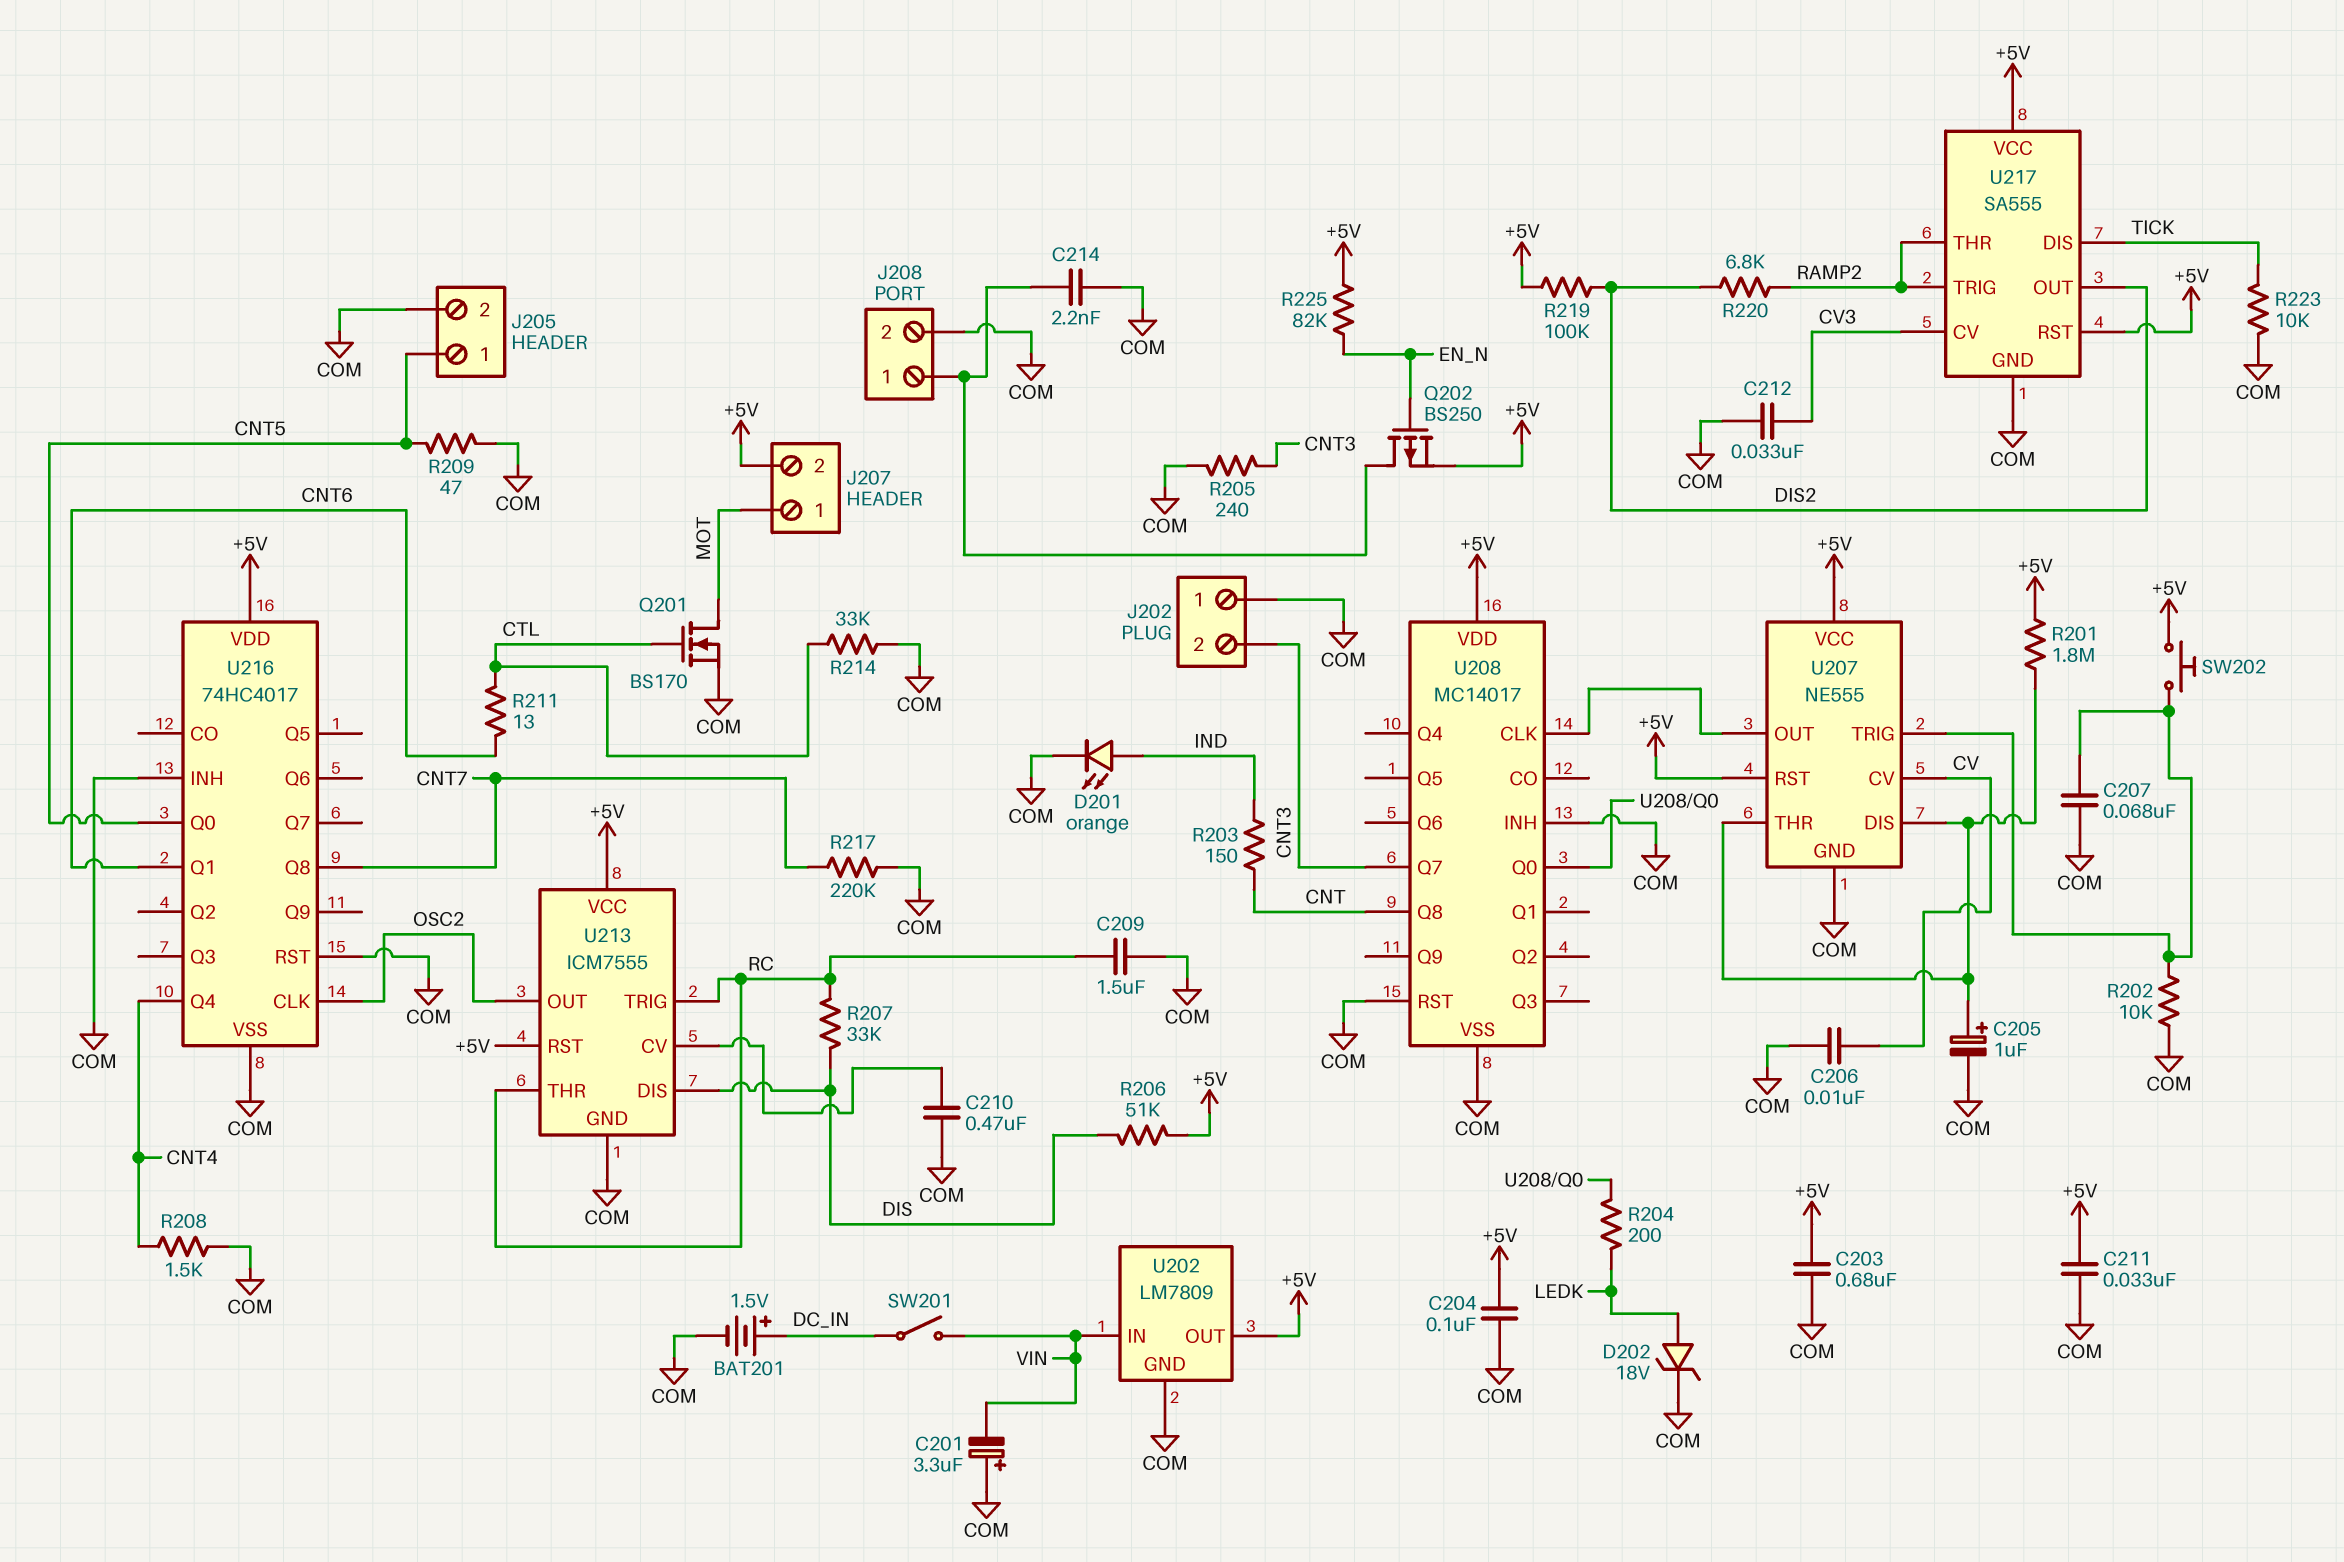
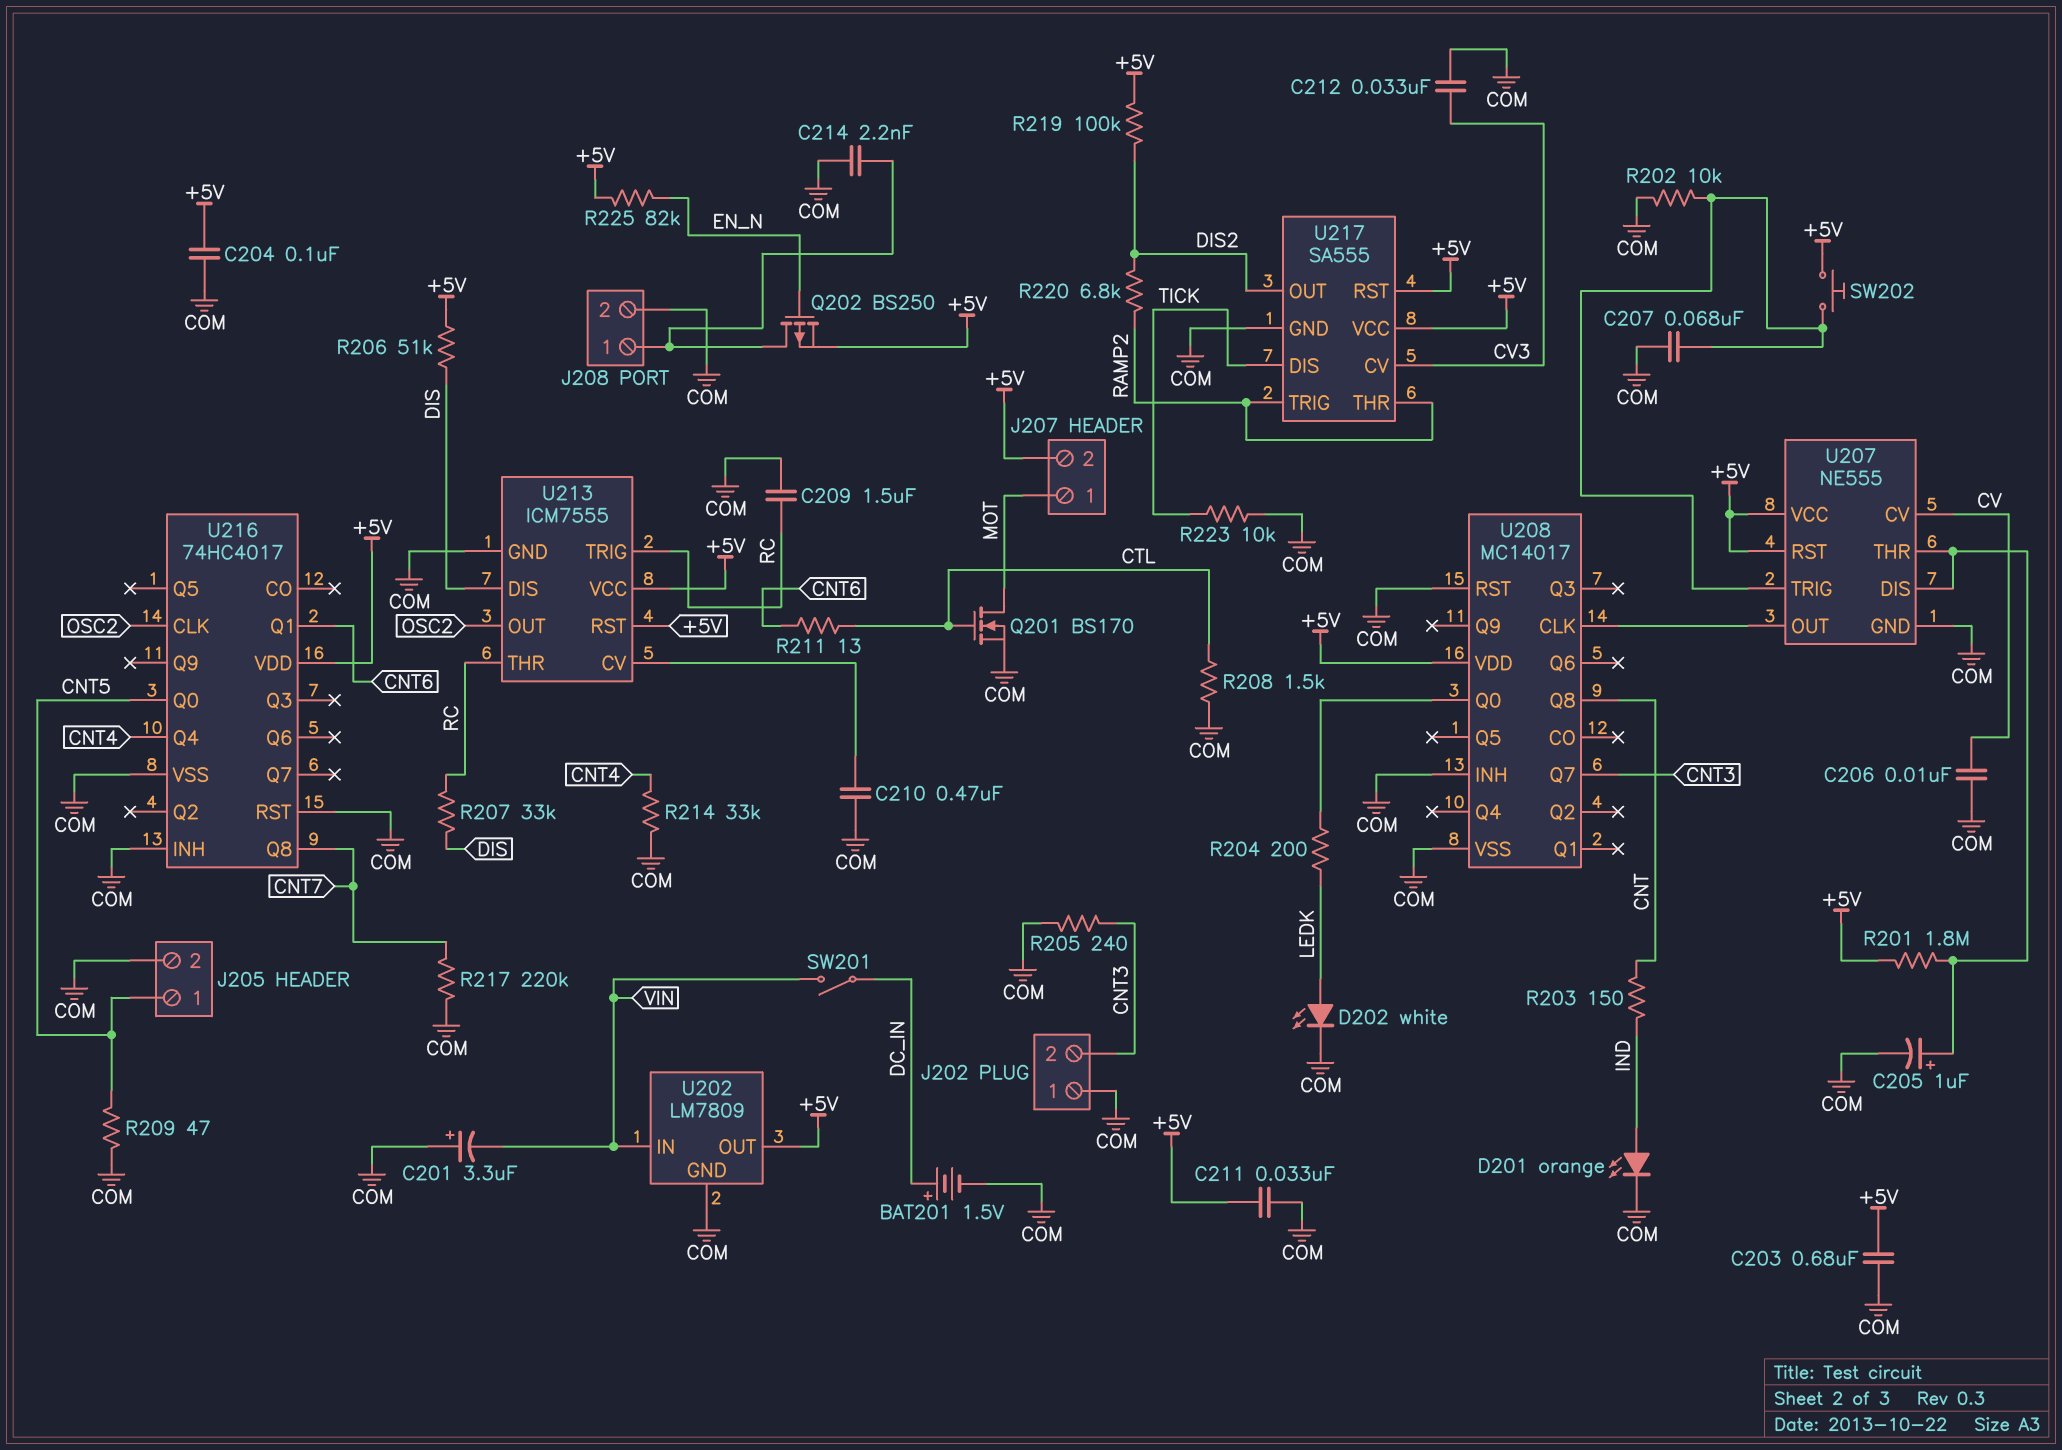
D202: zener 18V (A LEDK, K COM) -> LED white (A LEDK, K COM)
R208: 1.5k (CNT4, COM) -> 1.5k (COM, CTL)
R214: 33k (COM, CTL) -> 33k (CNT4, COM)

